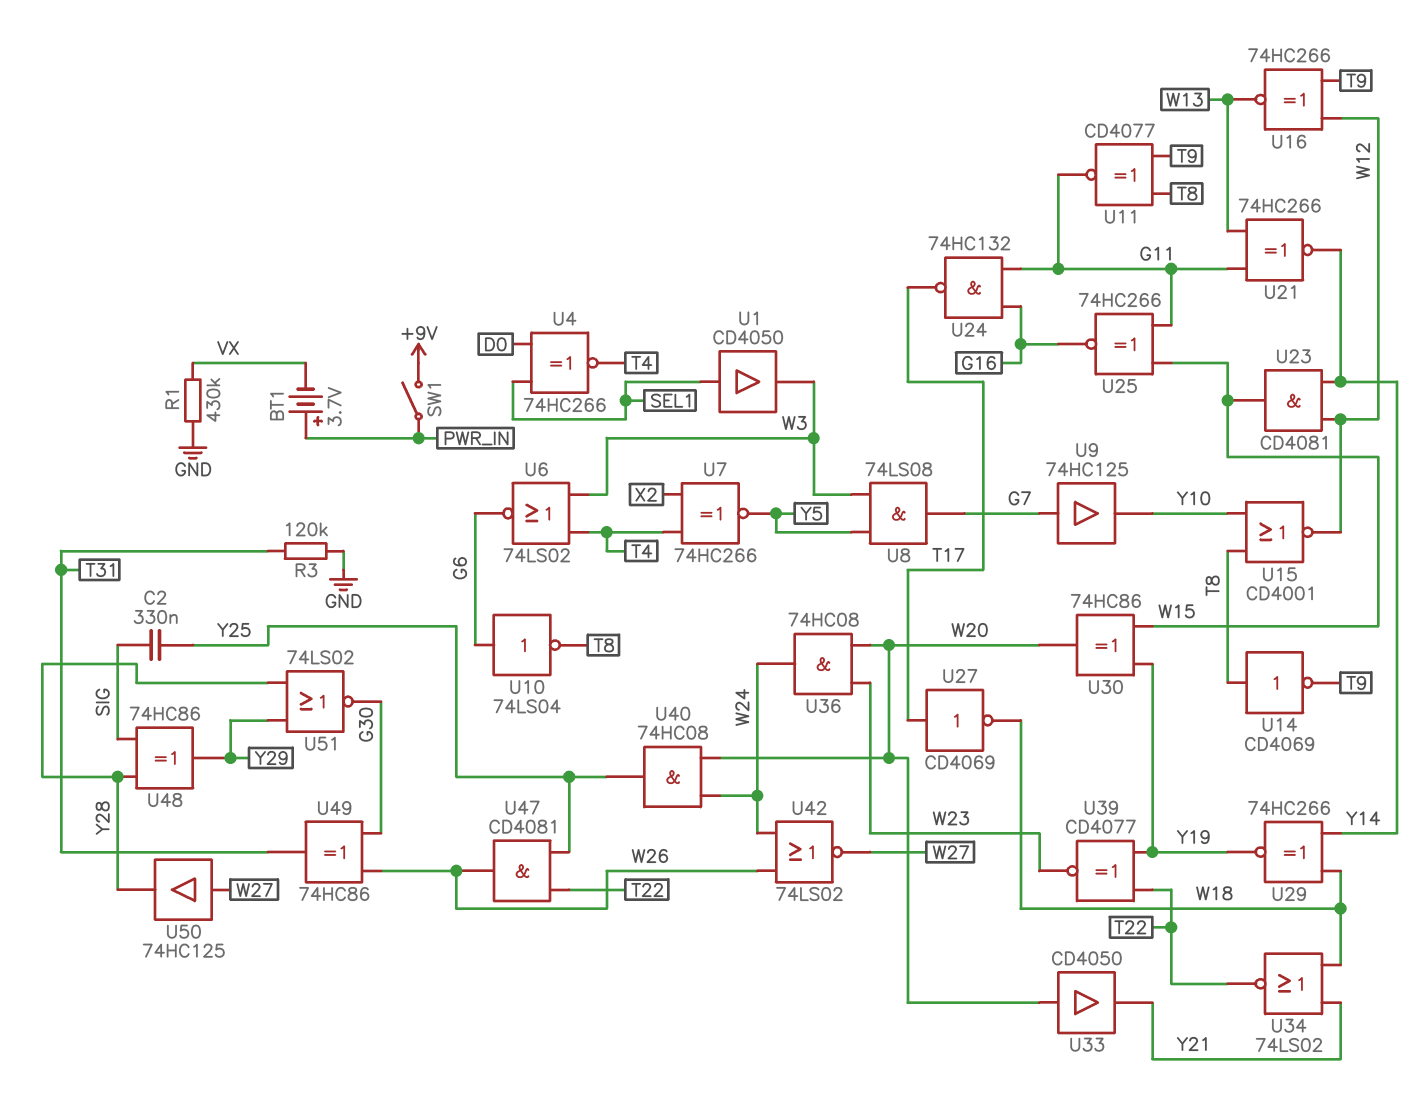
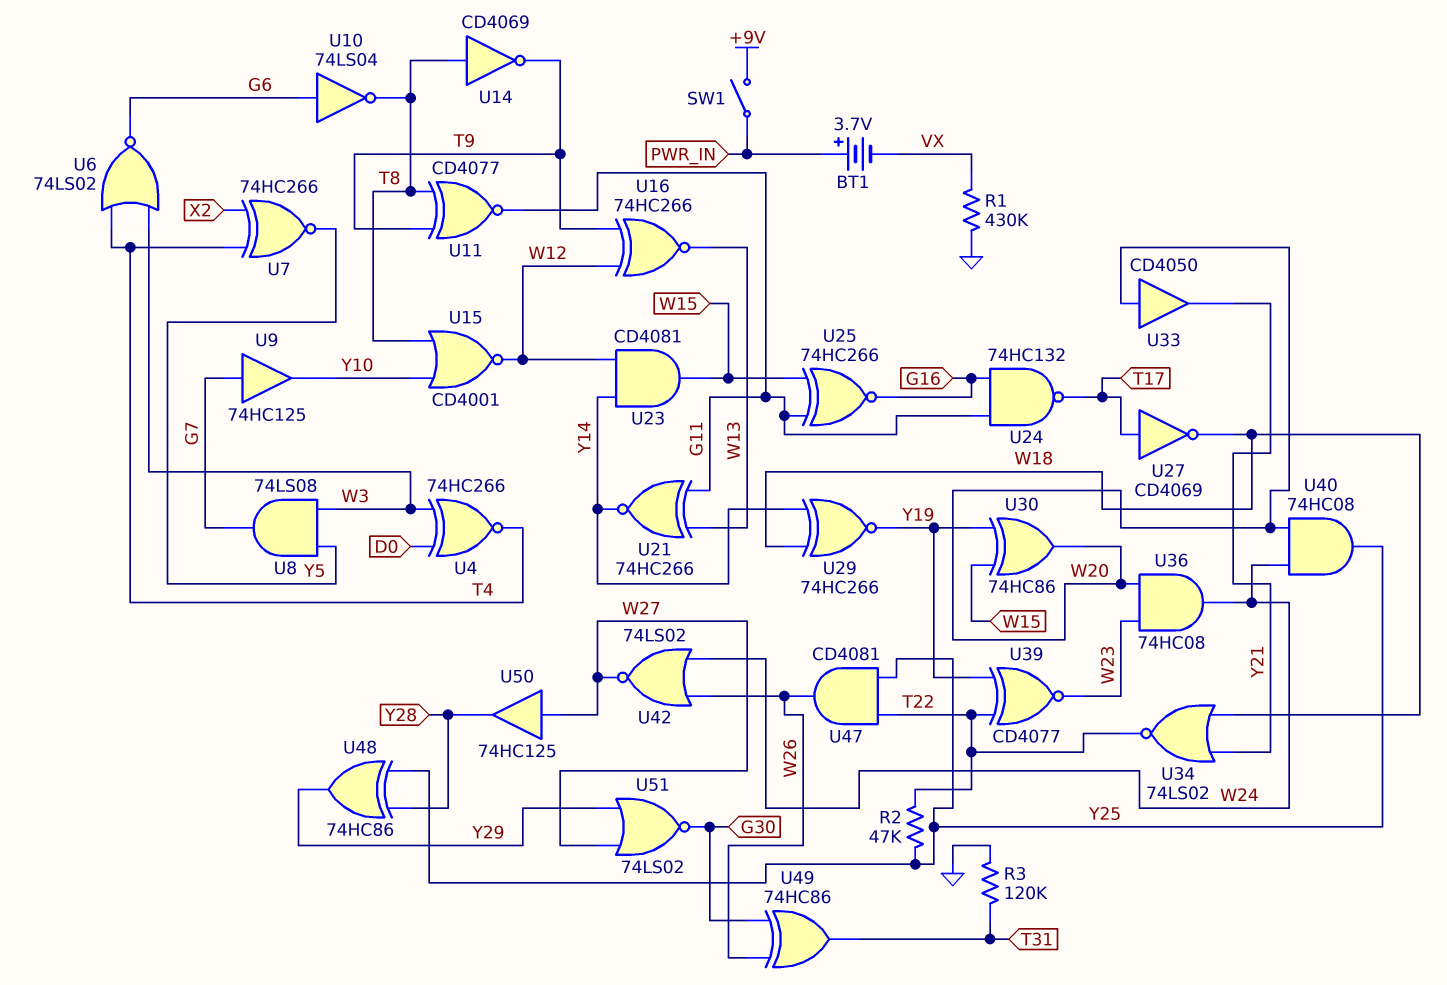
C2: 330nF (SIG, Y25) -> none
R2: none -> 47k (T22, Y25)
U1: buffer CD4050 (in SEL1, out W3) -> none
U4: XNOR 74HC266 (in D0, in SEL1, out T4) -> XNOR 74HC266 (in D0, in W3, out T4)
U48: XOR 74HC86 (in SIG, in Y28, out Y29) -> XOR 74HC86 (in Y25, in Y28, out Y29)
U51: NOR 74LS02 (in Y28, in Y29, out G30) -> NOR 74LS02 (in W27, in Y29, out G30)

